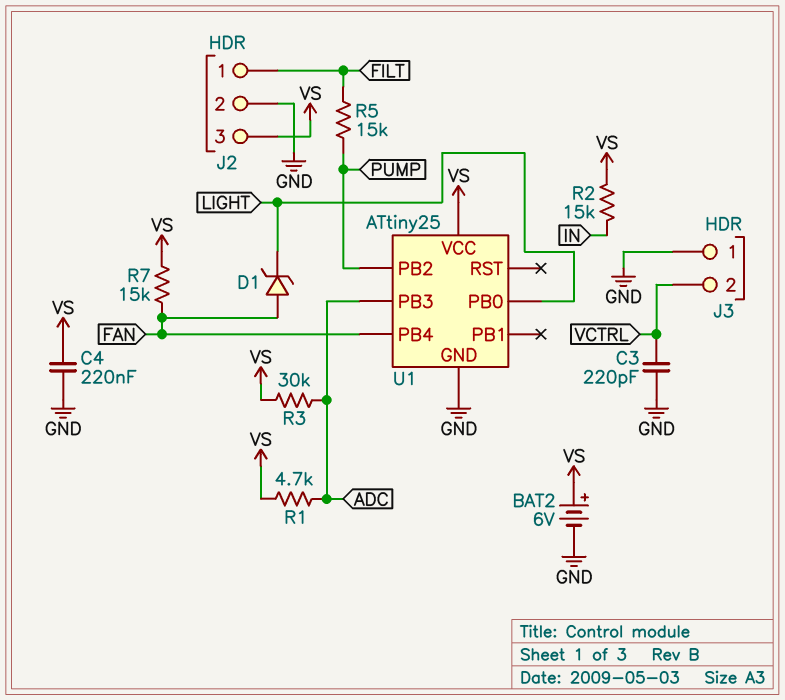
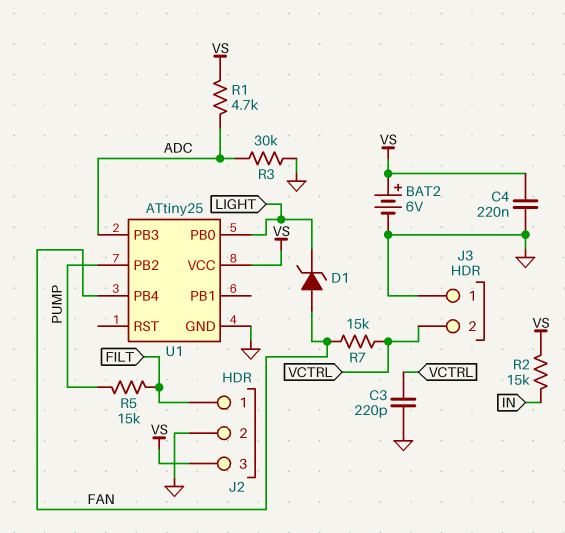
R3: 30k (ADC, VS) -> 30k (ADC, GND)
R7: 15k (FAN, VS) -> 15k (FAN, VCTRL)

